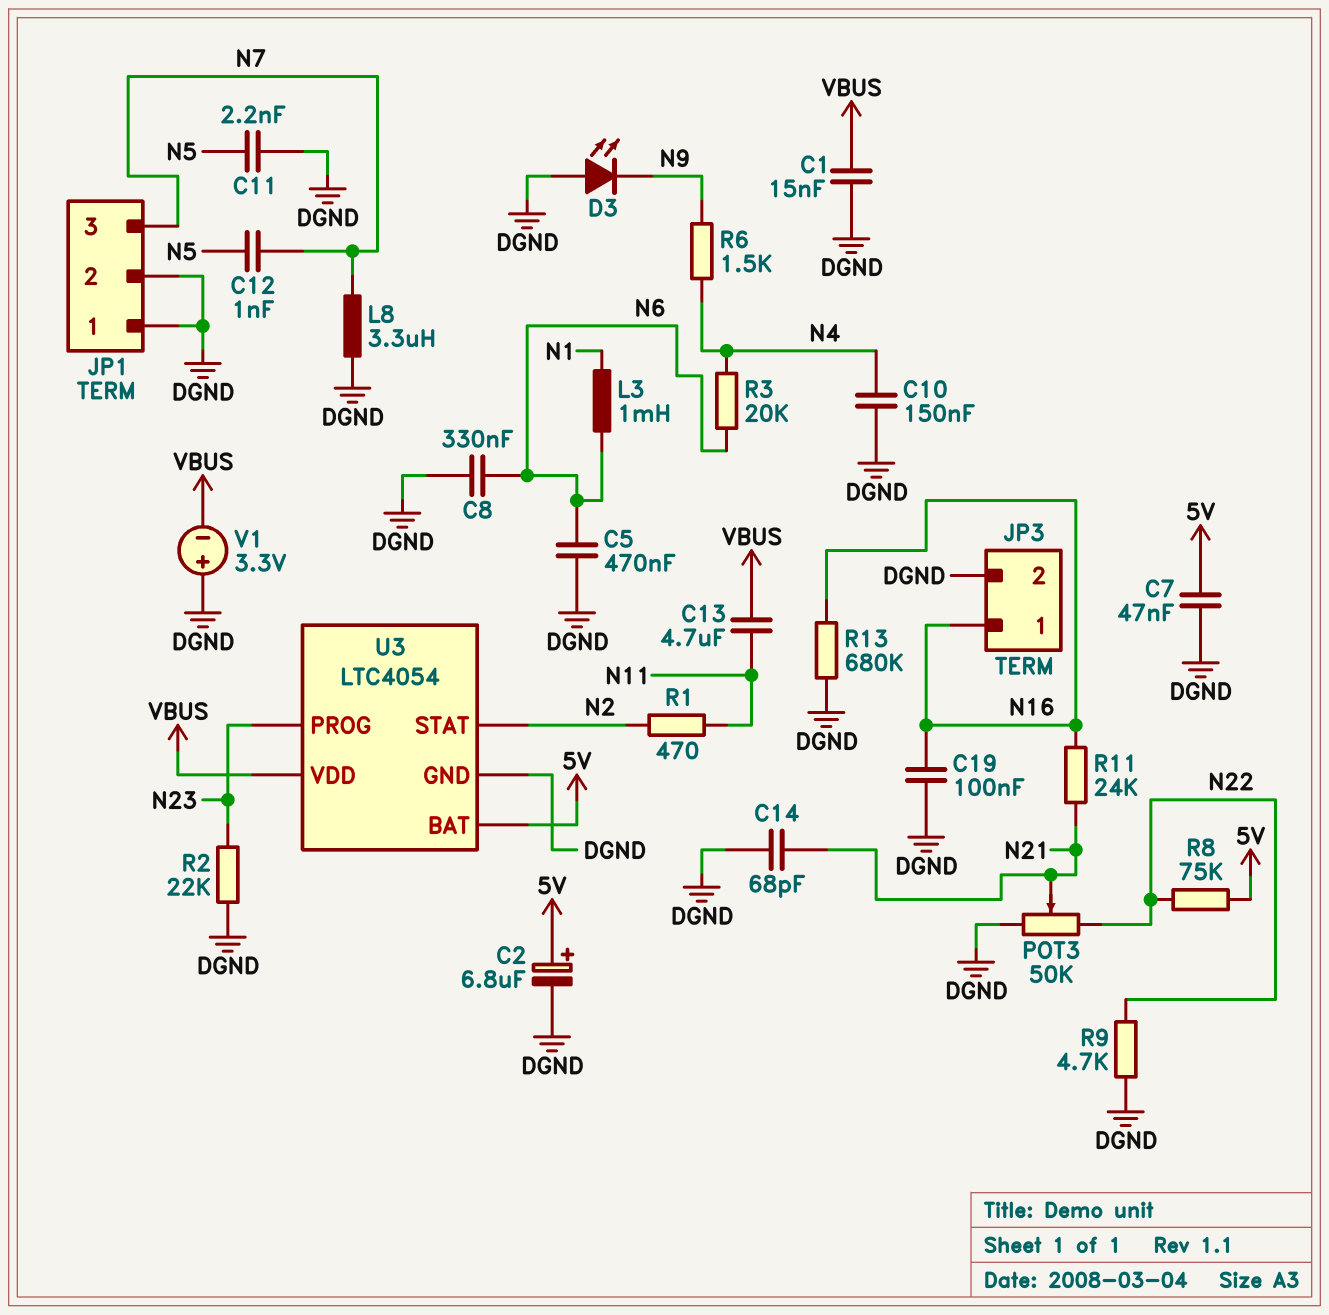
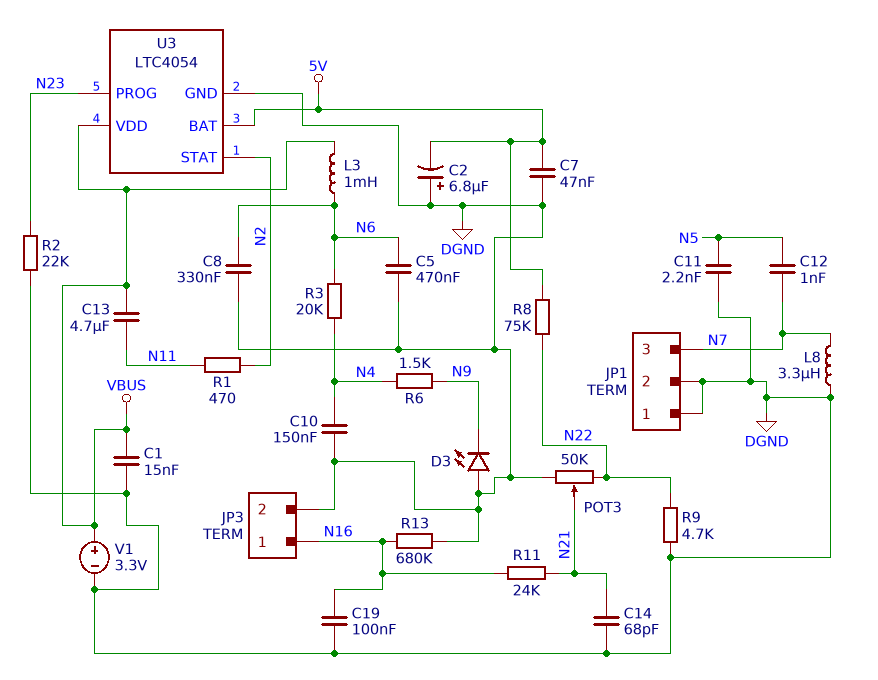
C2: 6.8uF (plus 5V, minus DGND) -> 6.8uF (plus DGND, minus 5V)
L3: 1mH (N1, N6) -> 1mH (N6, VBUS)
V1: 3.3V (plus DGND, minus VBUS) -> 3.3V (plus VBUS, minus DGND)

